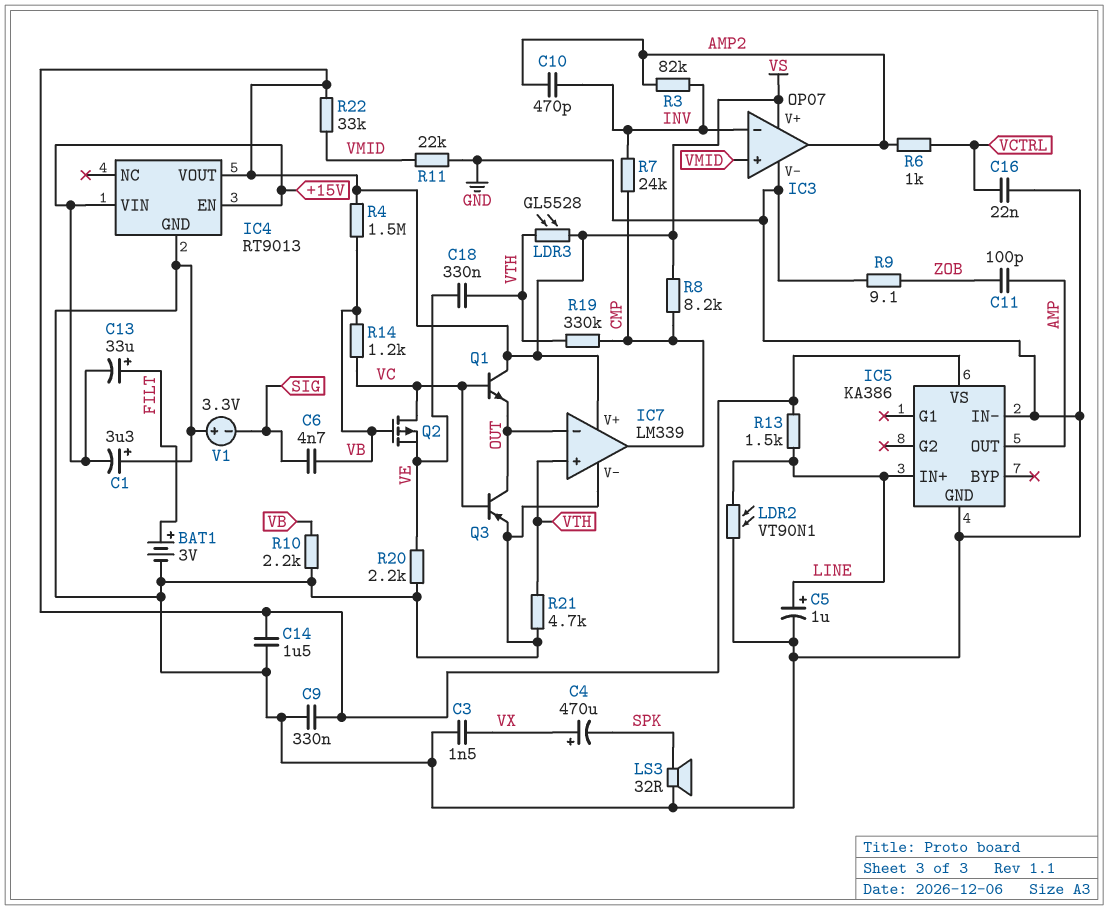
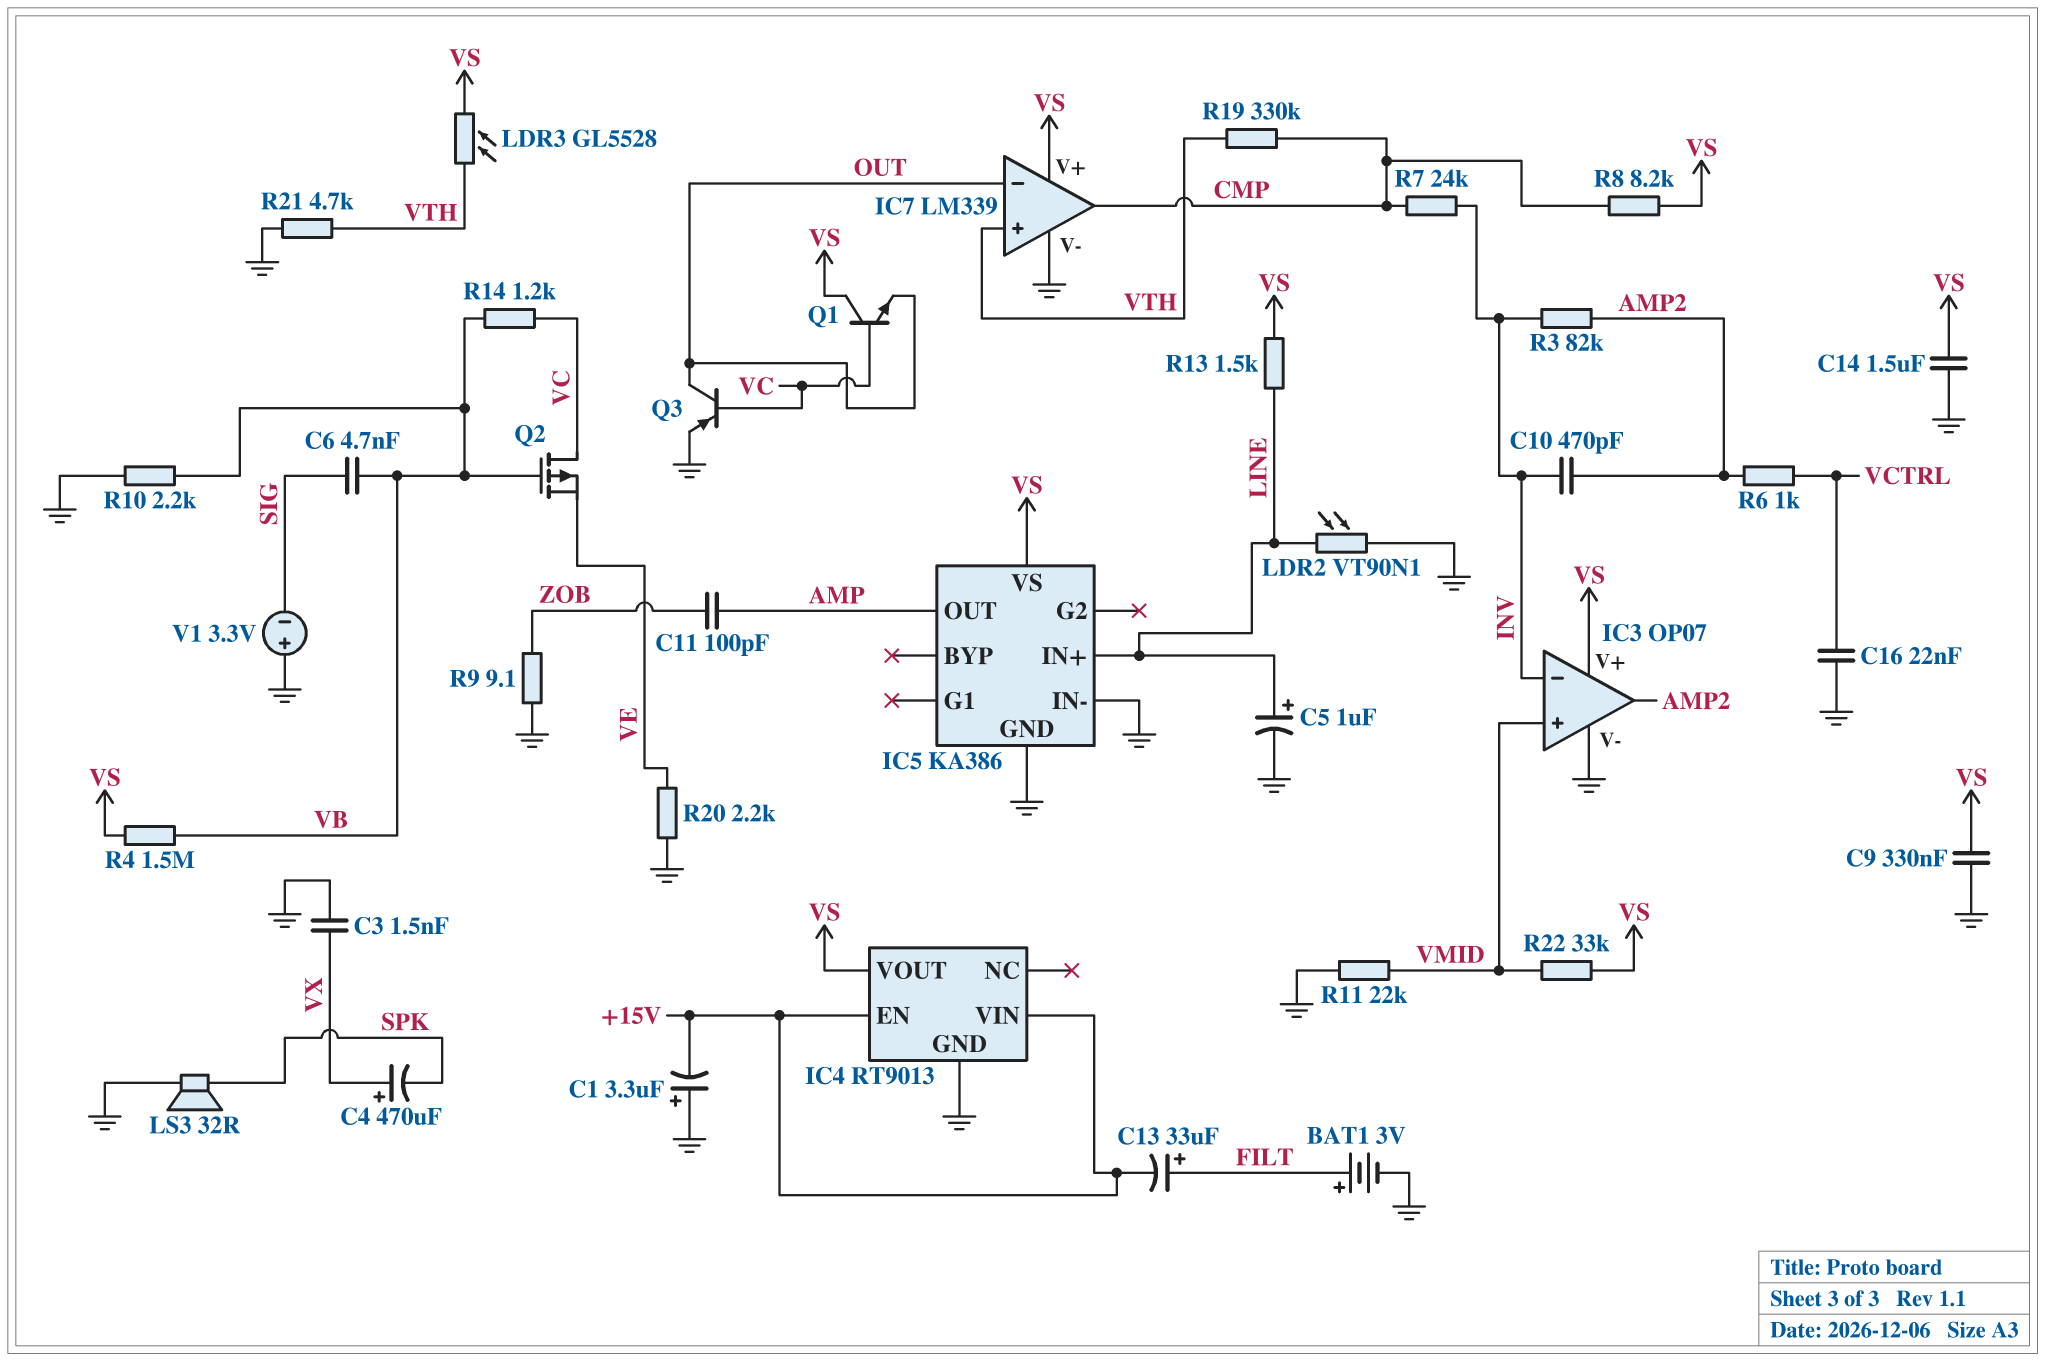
C18: 330nF (VE, VTH) -> none

